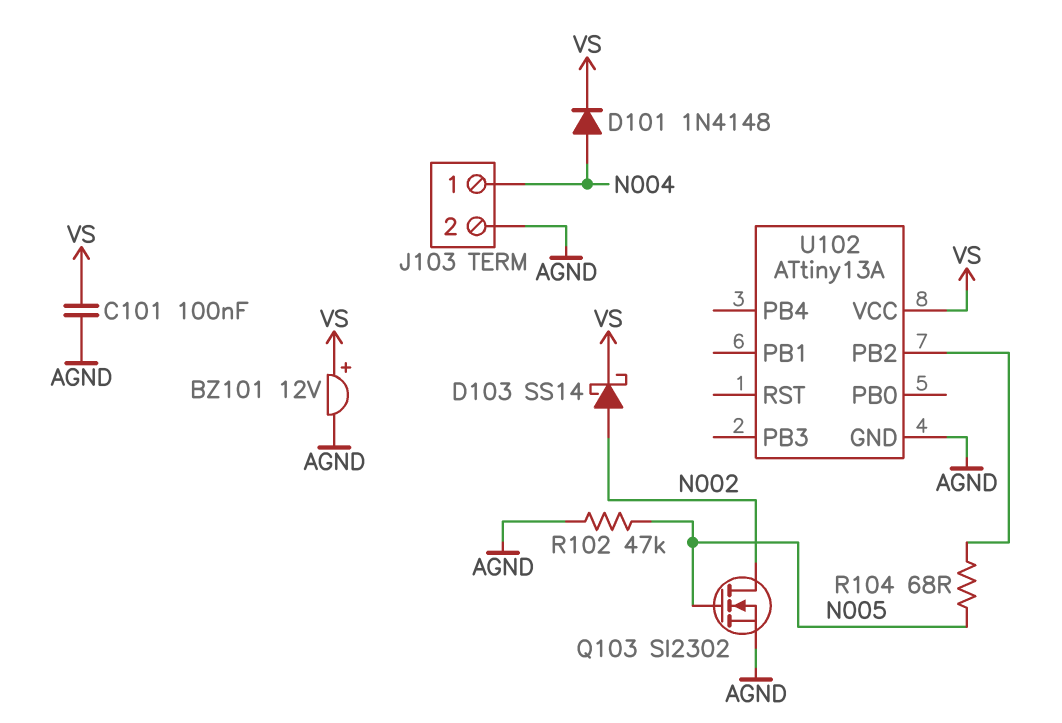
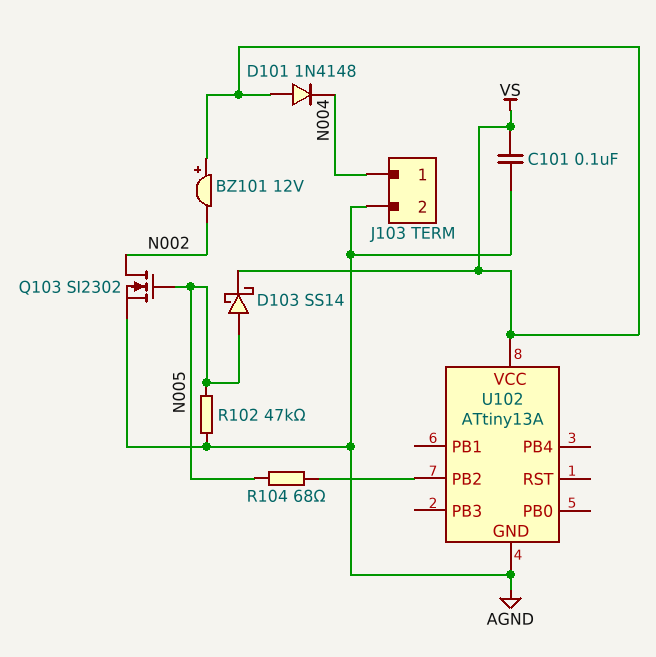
BZ101: buzzer 12V (plus VS, minus AGND) -> buzzer 12V (plus VS, minus N002)
D101: diode 1N4148 (A N004, K VS) -> diode 1N4148 (A VS, K N004)
D103: schottky SS14 (A N002, K VS) -> schottky SS14 (A N005, K VS)

